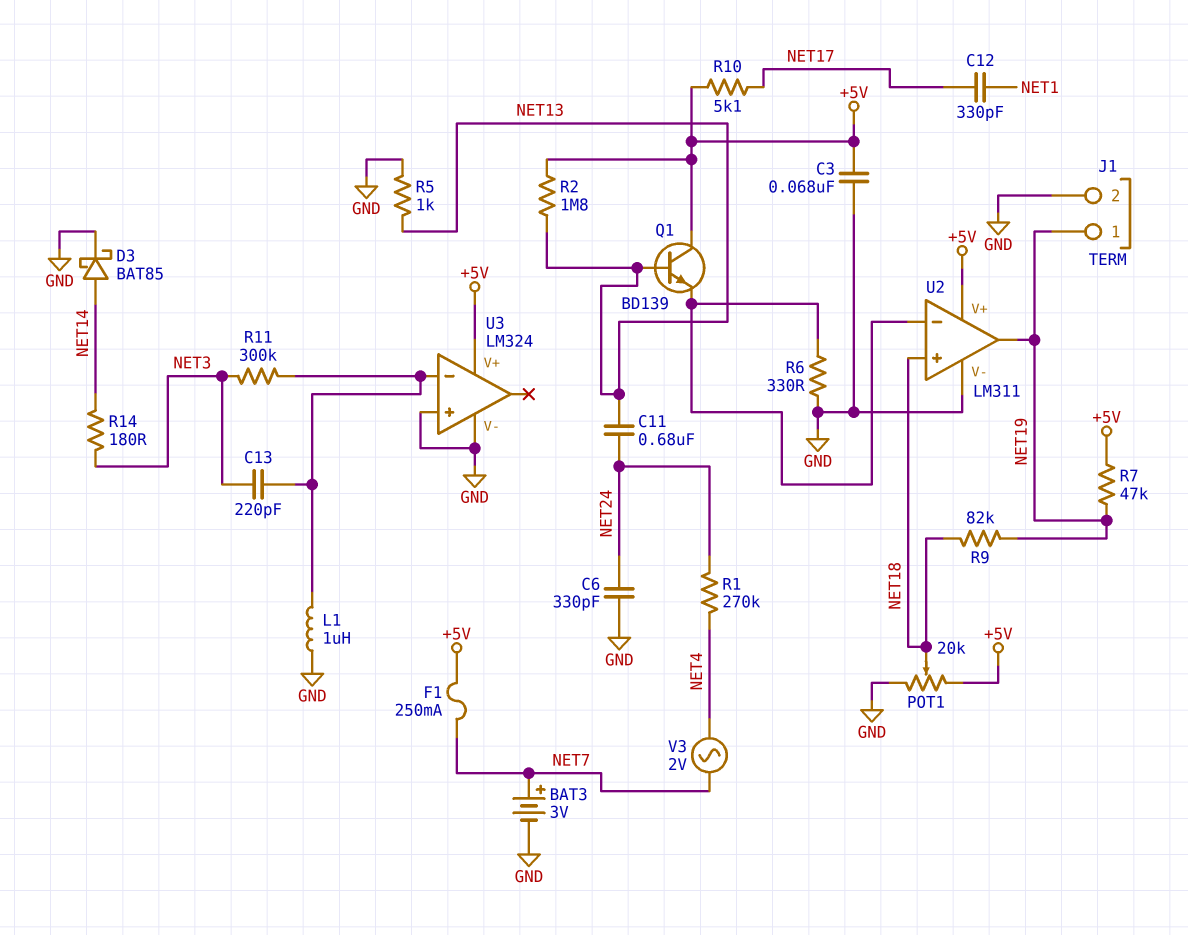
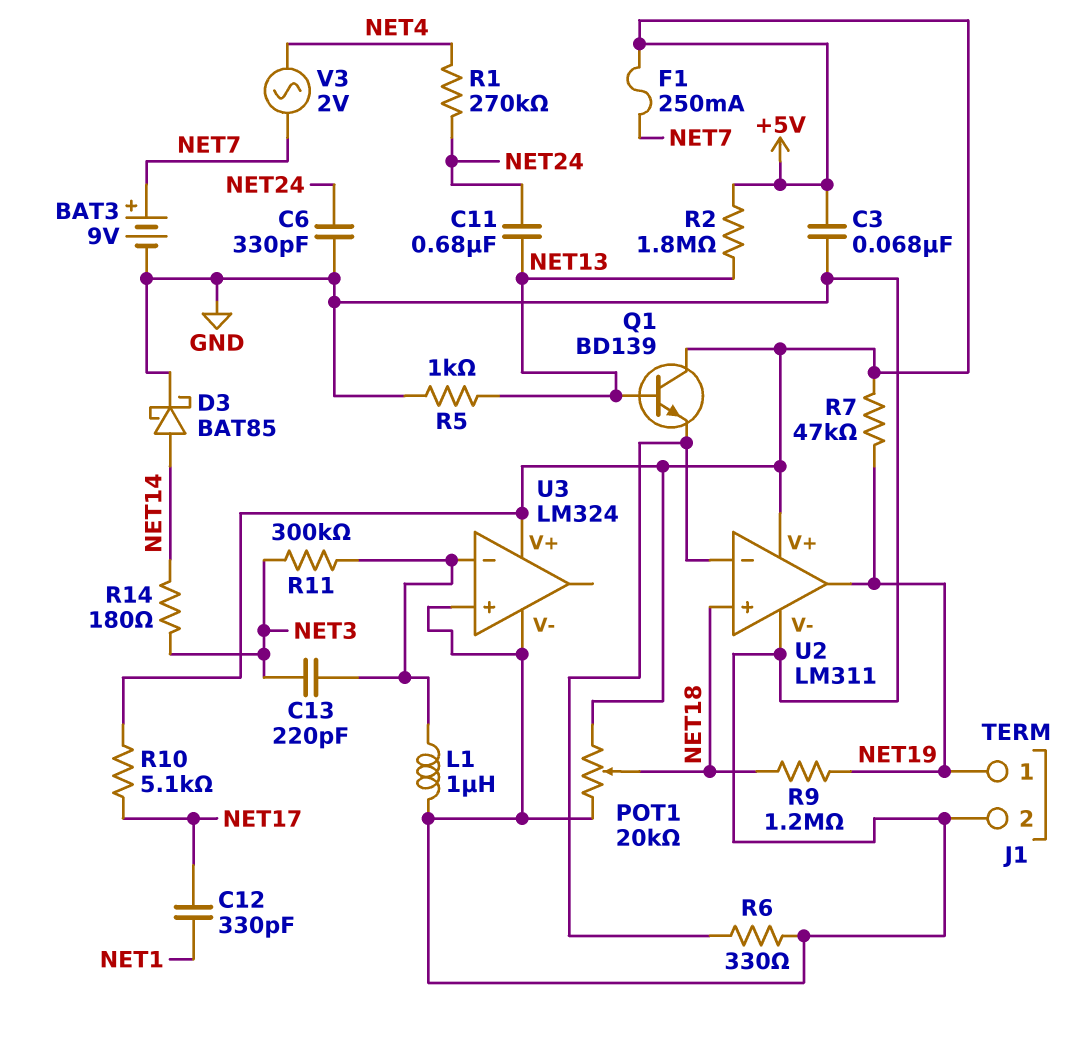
BAT3: 3V (plus NET7, minus GND) -> 9V (plus NET7, minus GND)
R9: 82k (NET18, NET19) -> 1.2M (NET18, NET19)

